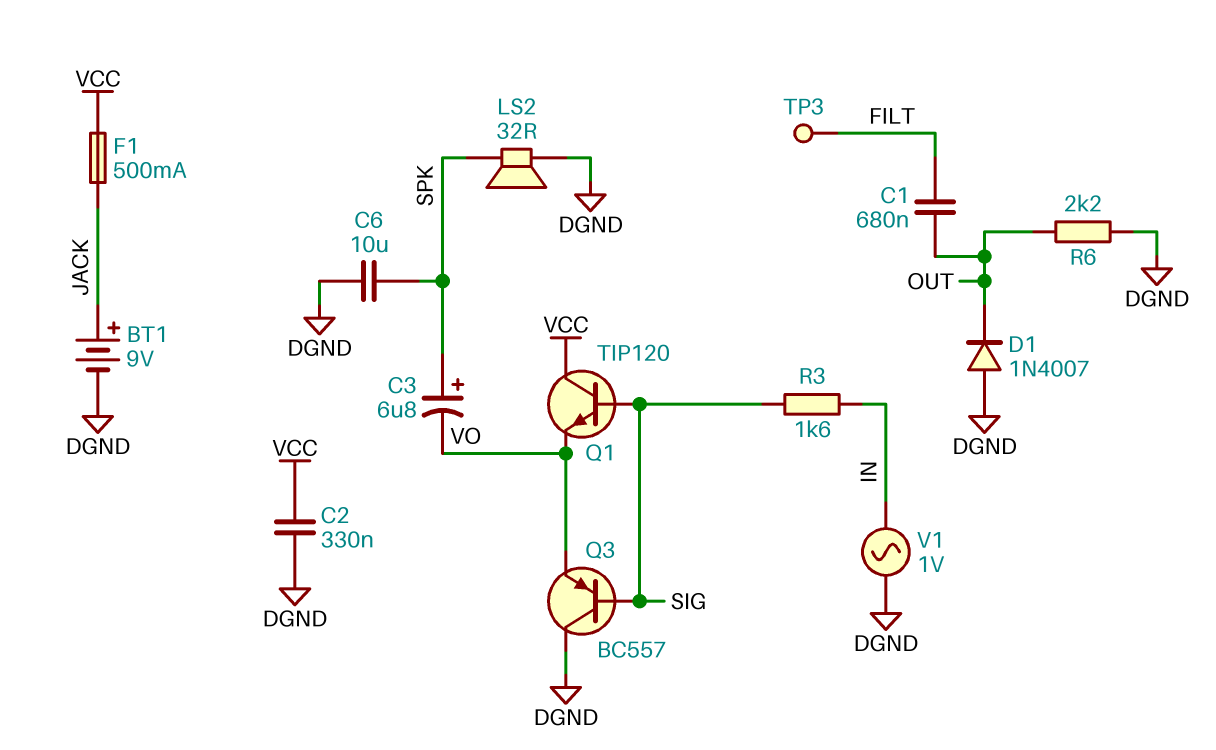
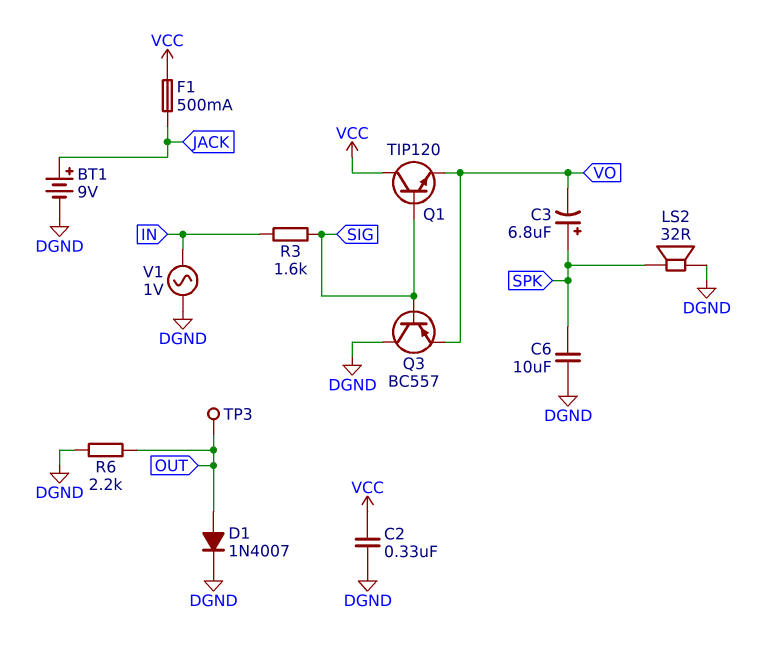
C1: 680nF (FILT, OUT) -> none
D1: diode 1N4007 (A DGND, K OUT) -> diode 1N4007 (A OUT, K DGND)
TP3: test point (FILT) -> test point (OUT)

